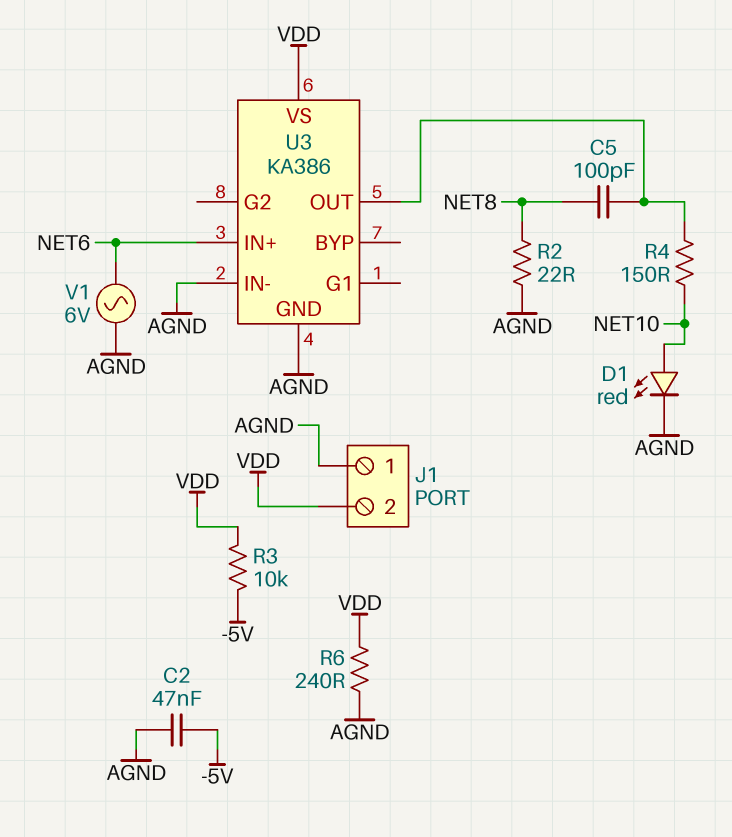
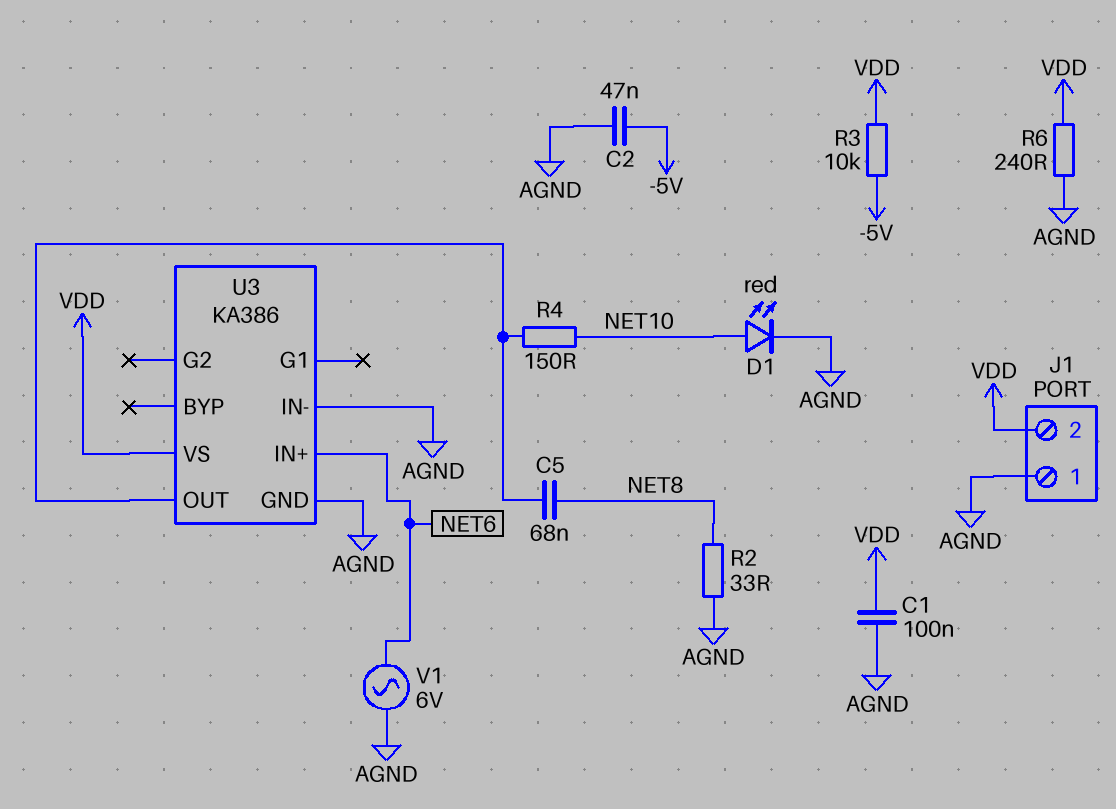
C1: none -> 100nF (AGND, VDD)
C5: 100pF (NET8, U3/OUT) -> 68nF (NET8, U3/OUT)
R2: 22 (AGND, NET8) -> 33 (AGND, NET8)

